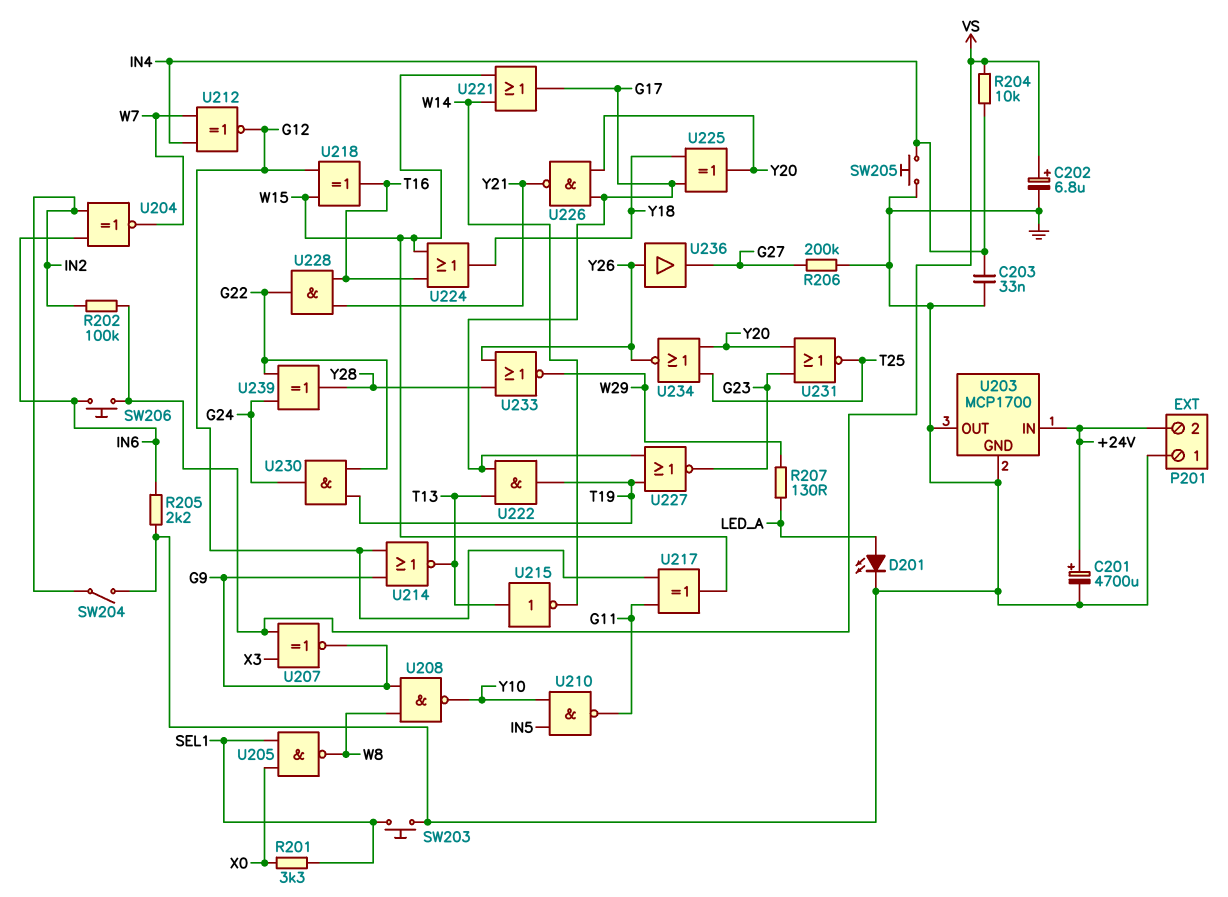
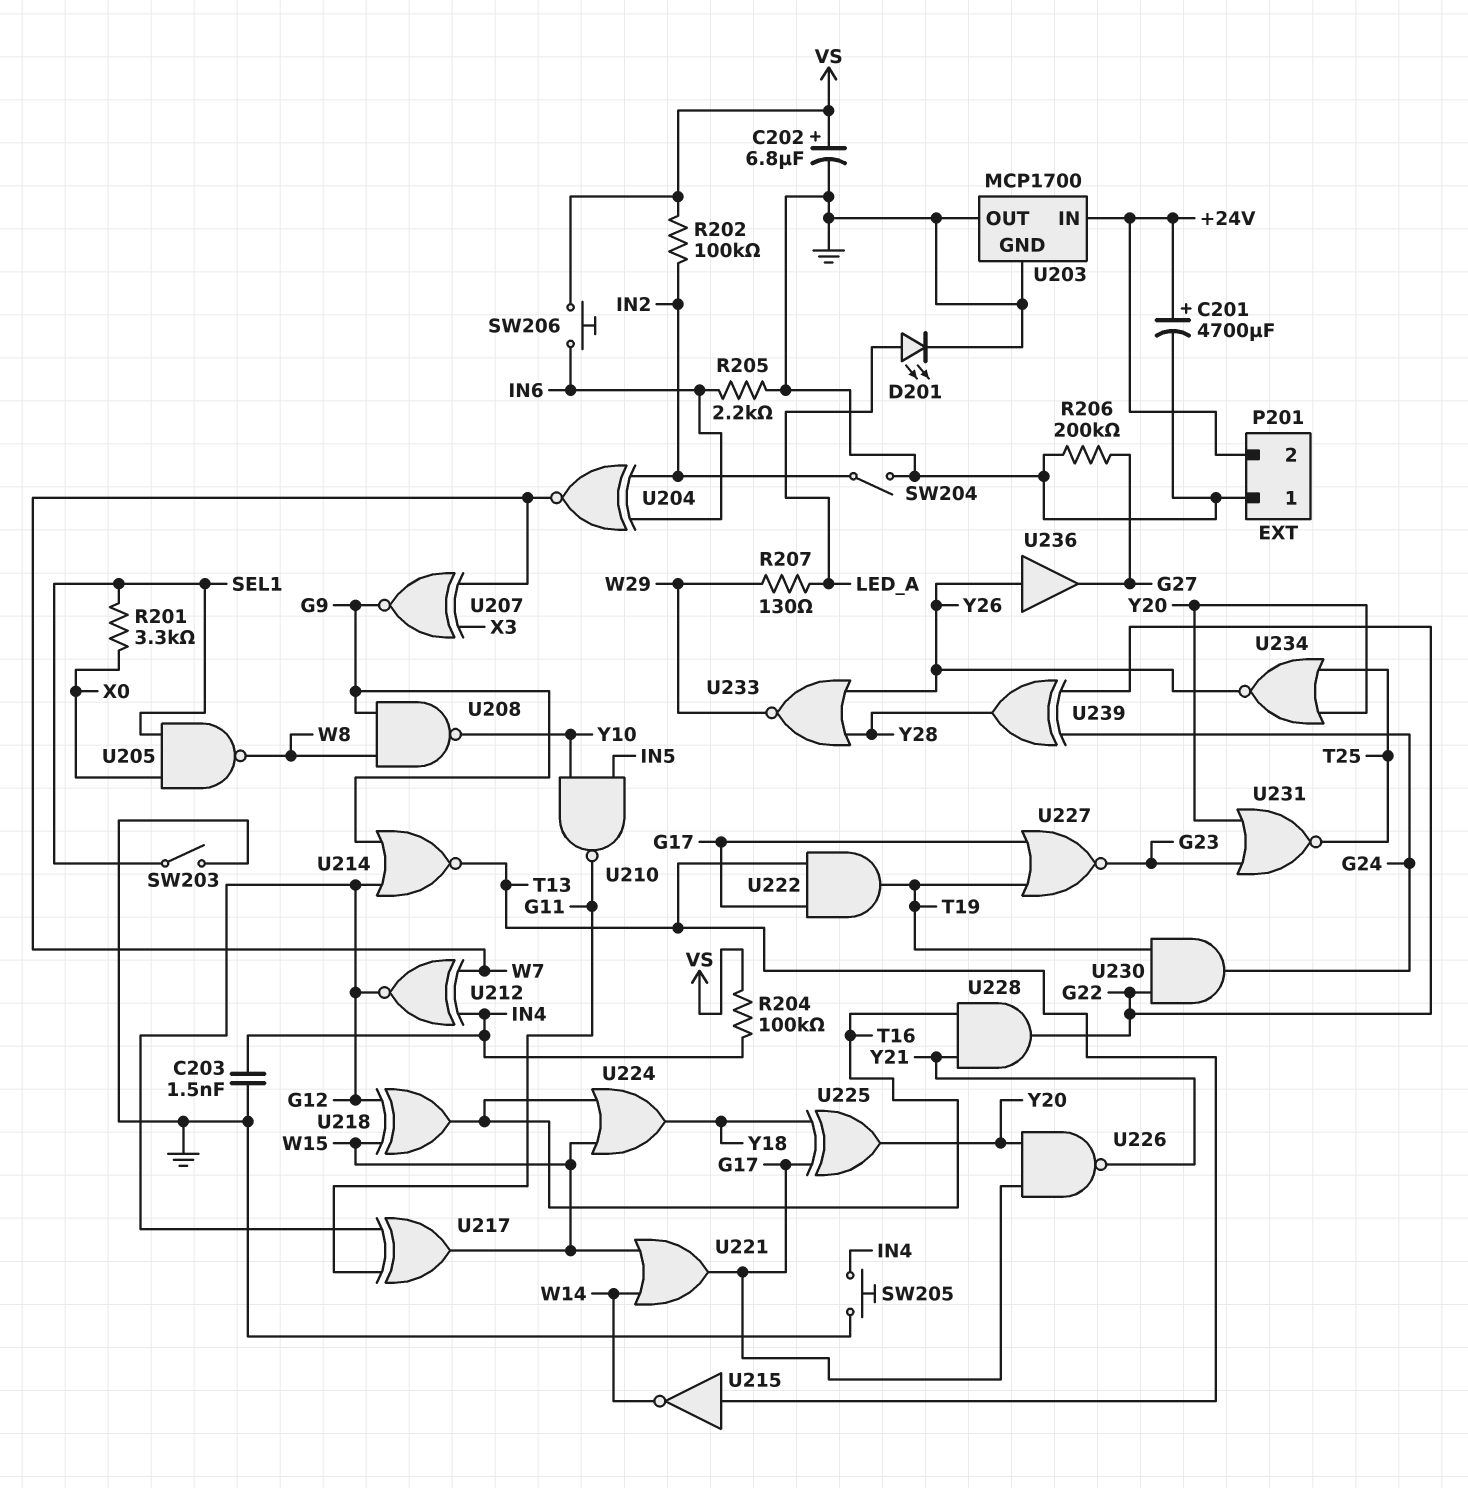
C203: 33nF (GND, IN4) -> 1.5nF (GND, IN4)
R204: 10k (IN4, VS) -> 100k (IN4, VS)
SW203: button (GND, SEL1) -> switch (GND, SEL1)
U207: XNOR (in VS, in X3, out G9) -> XNOR (in W7, in X3, out G9)

